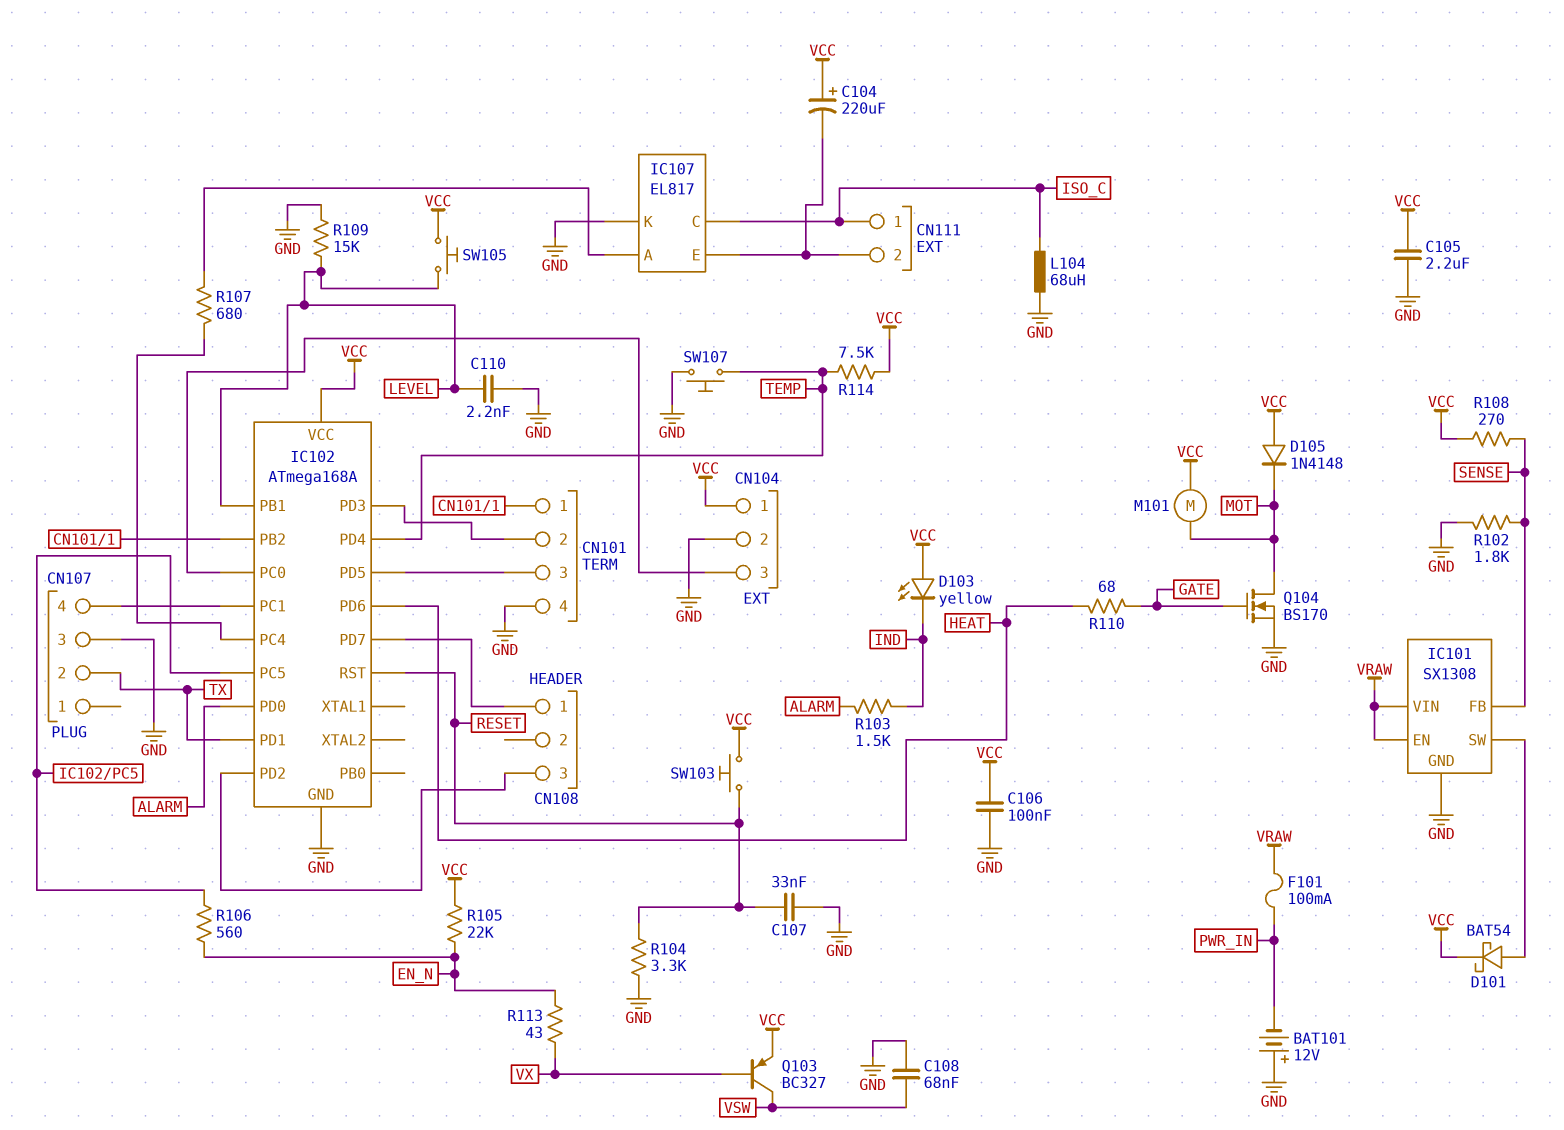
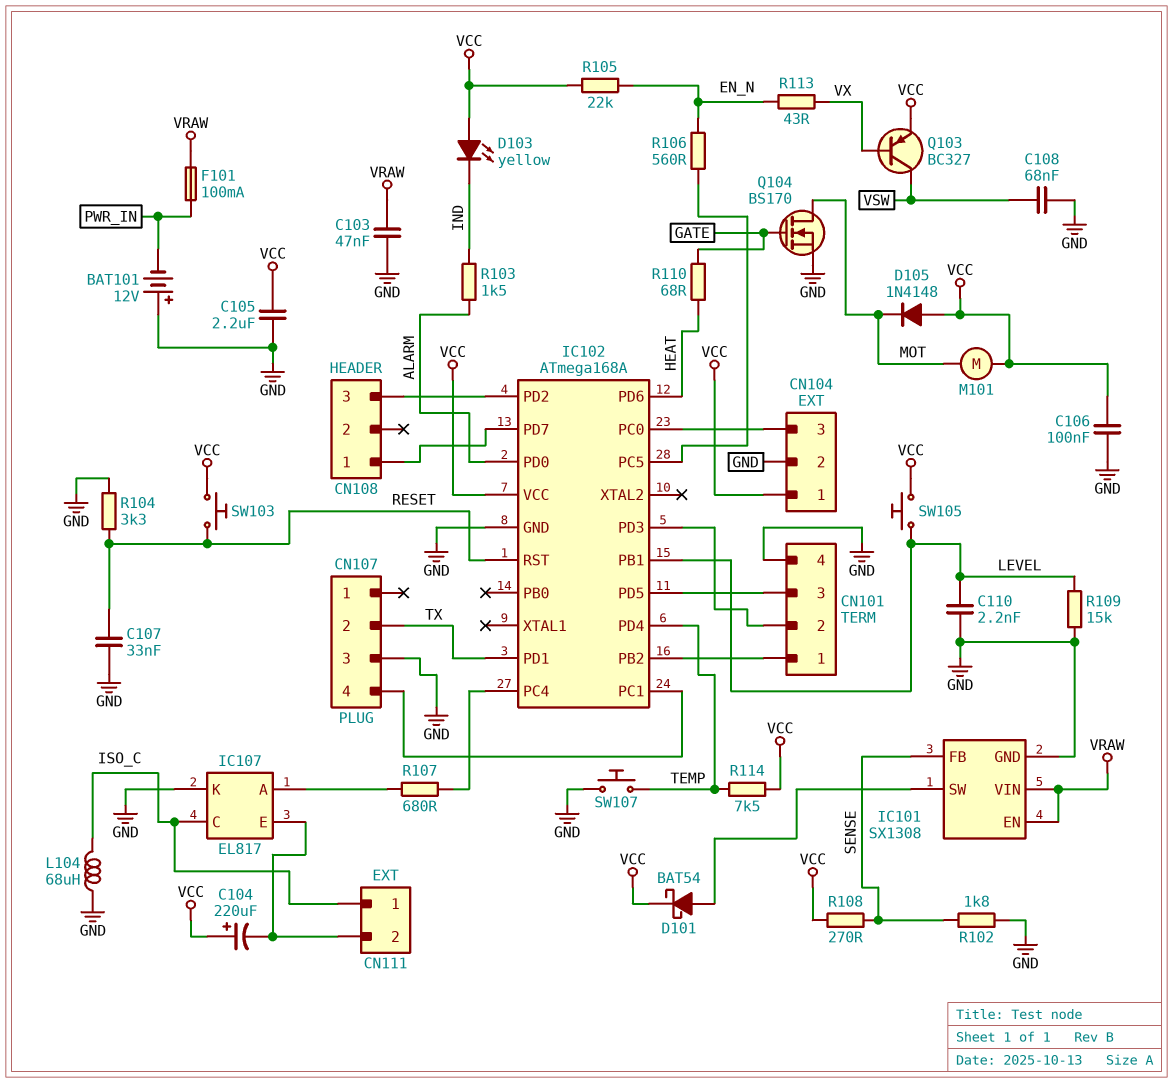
C103: none -> 47nF (GND, VRAW)

